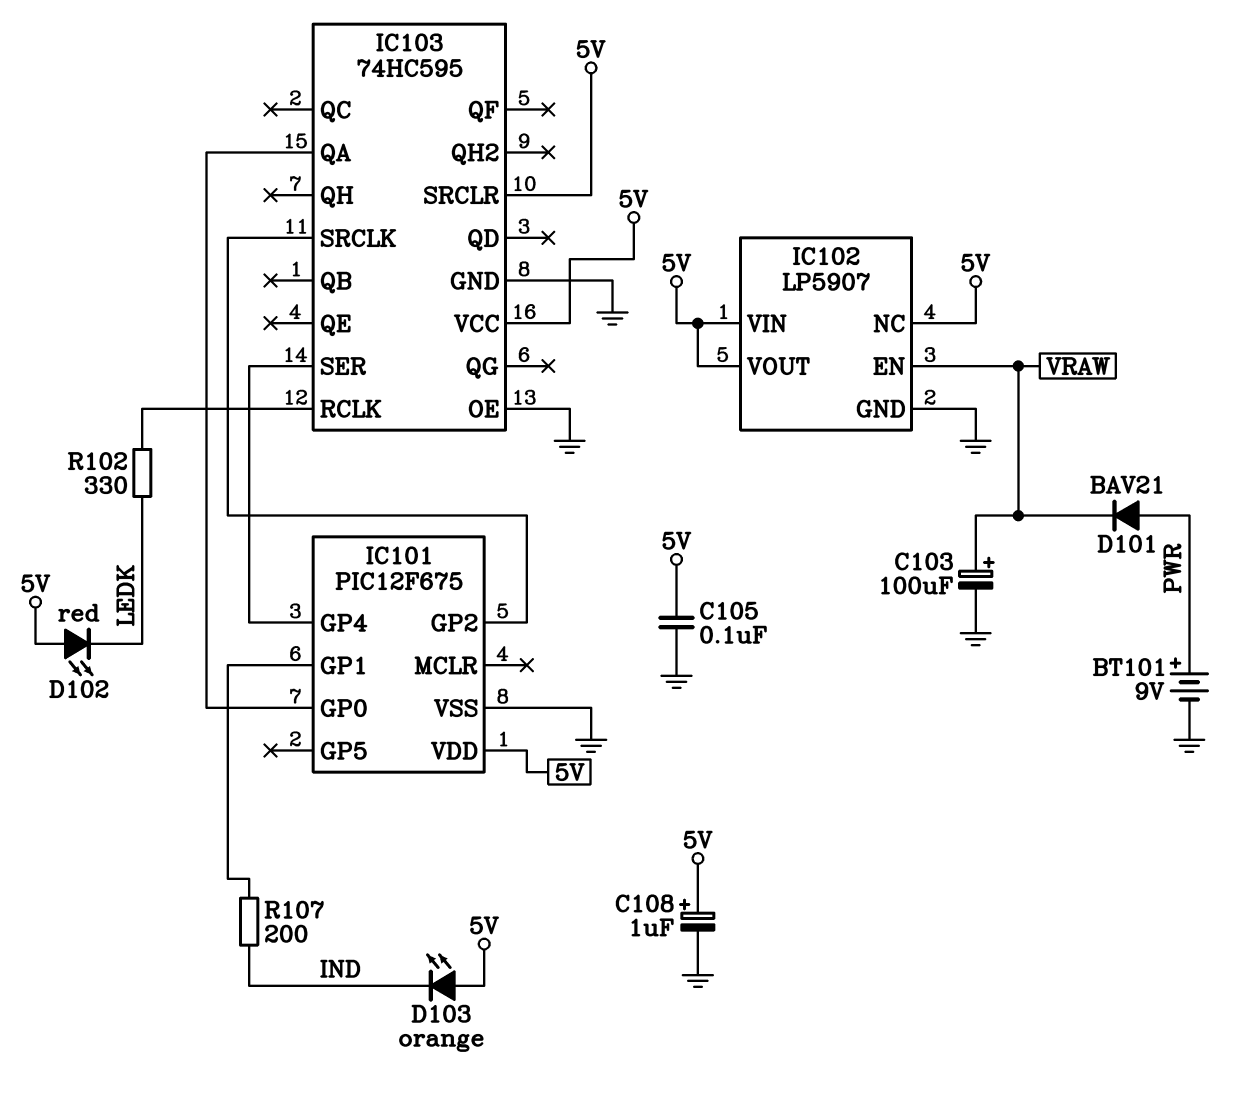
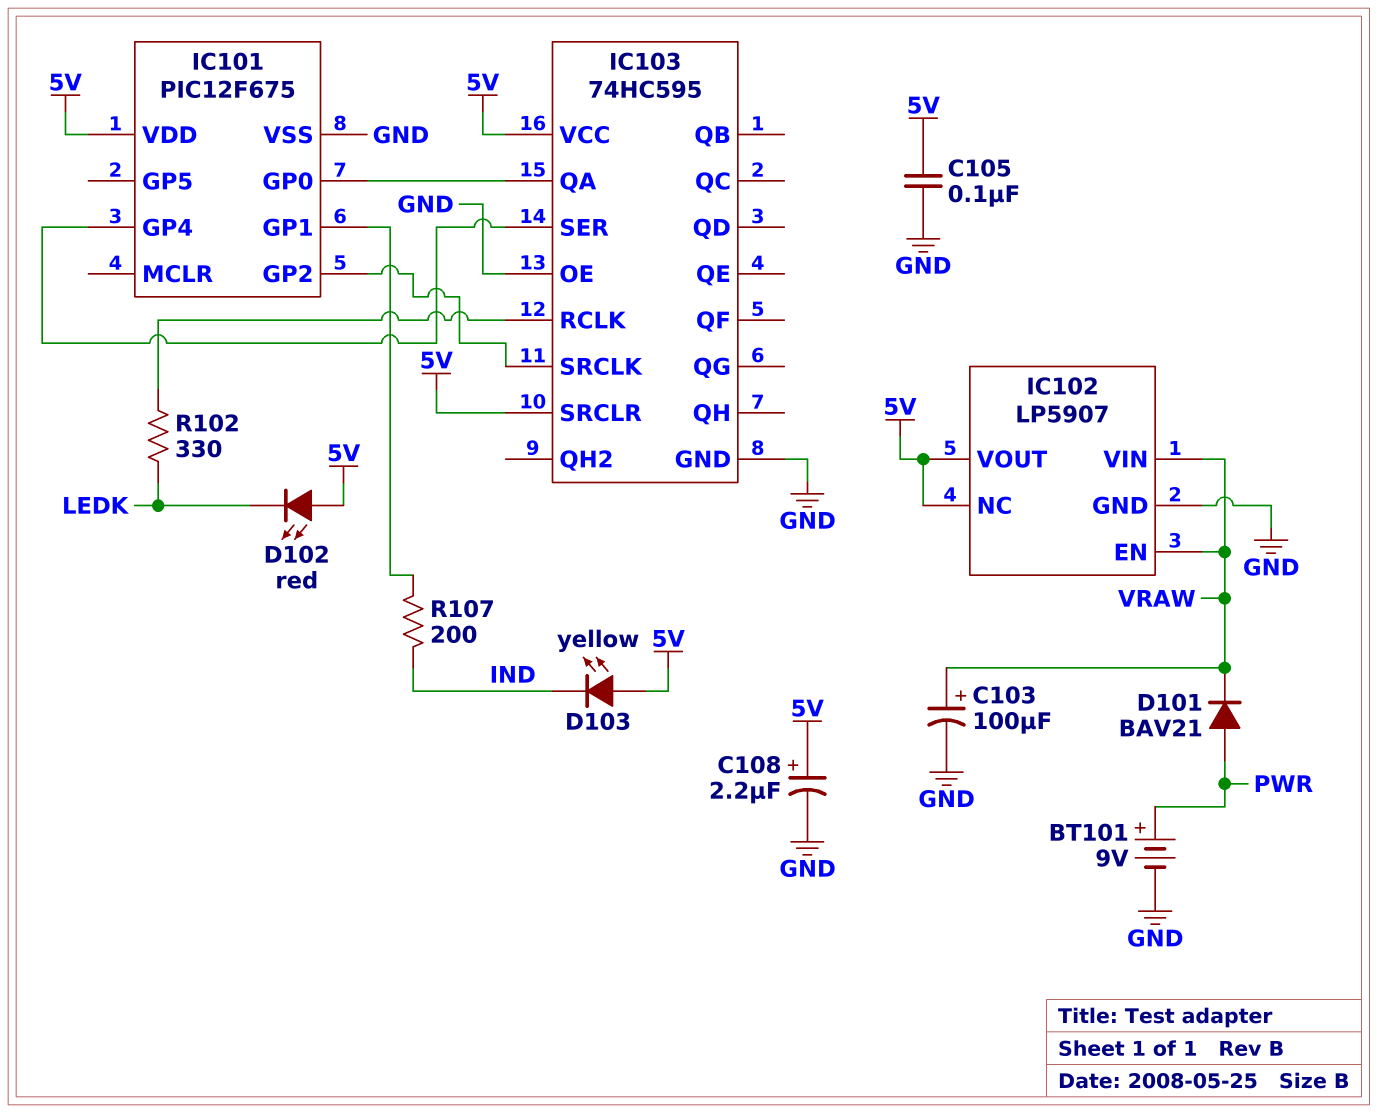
C108: 1uF (plus 5V, minus GND) -> 2.2uF (plus 5V, minus GND)
D103: LED orange (A 5V, K IND) -> LED yellow (A 5V, K IND)
IC102 pin VIN: 5V -> VRAW

